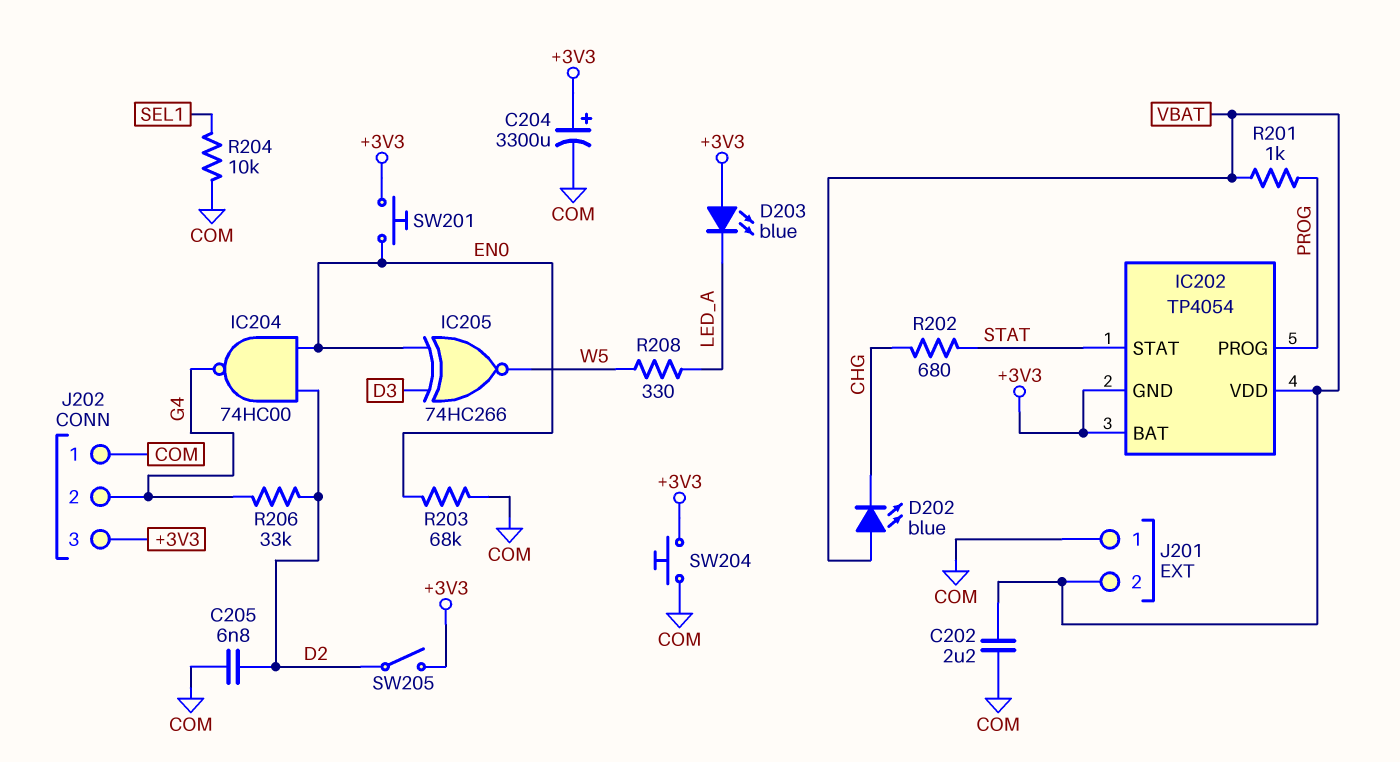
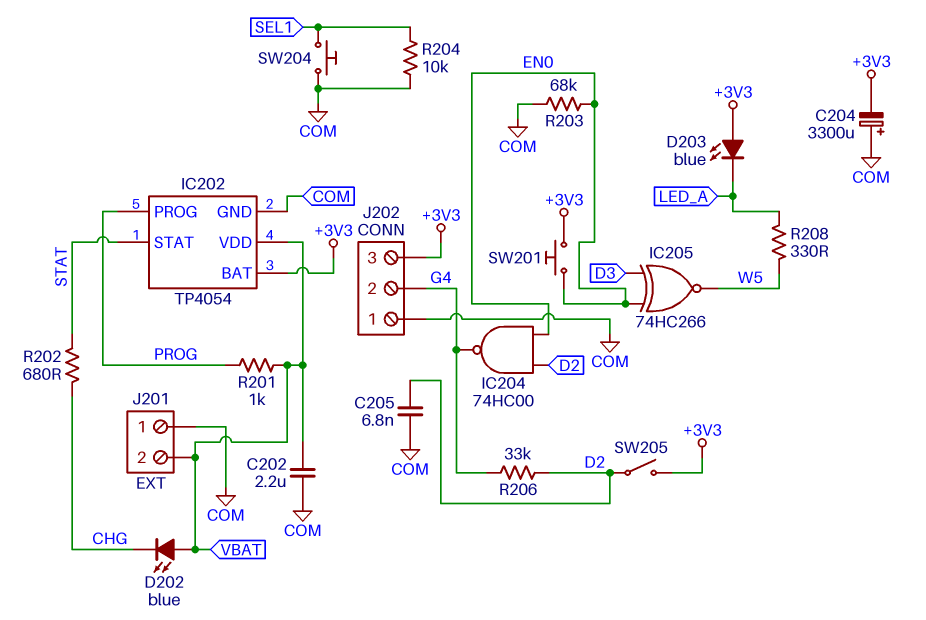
C204: 3300uF (plus +3V3, minus COM) -> 3300uF (plus COM, minus +3V3)
IC202 pin GND: +3V3 -> COM
SW204: button (+3V3, COM) -> button (COM, SEL1)

